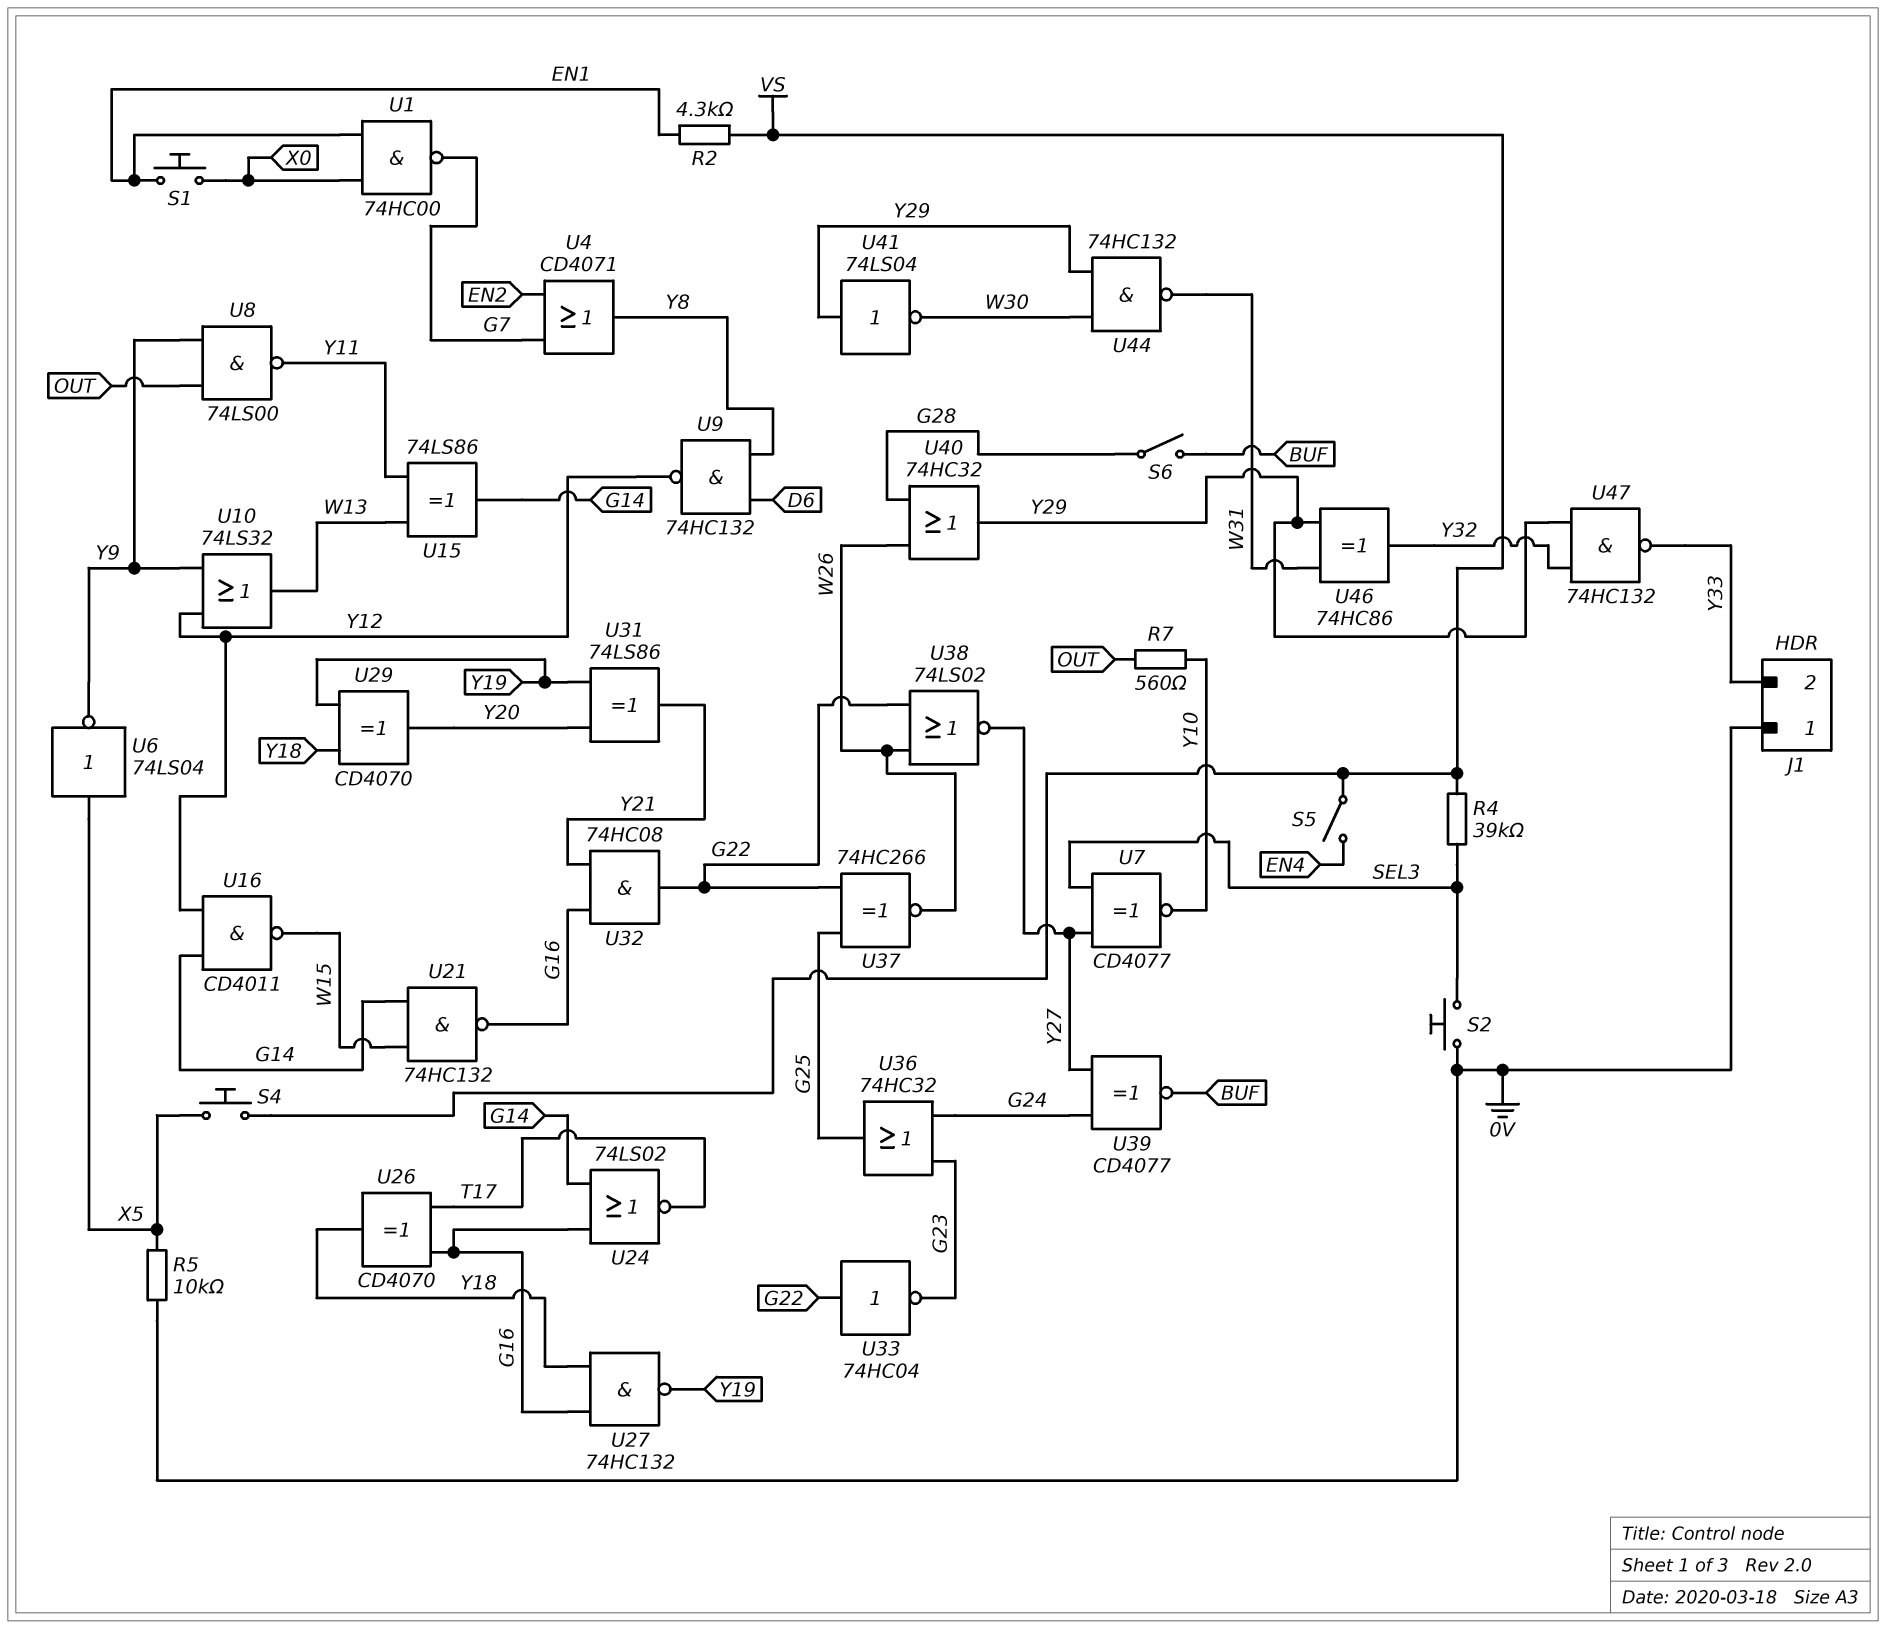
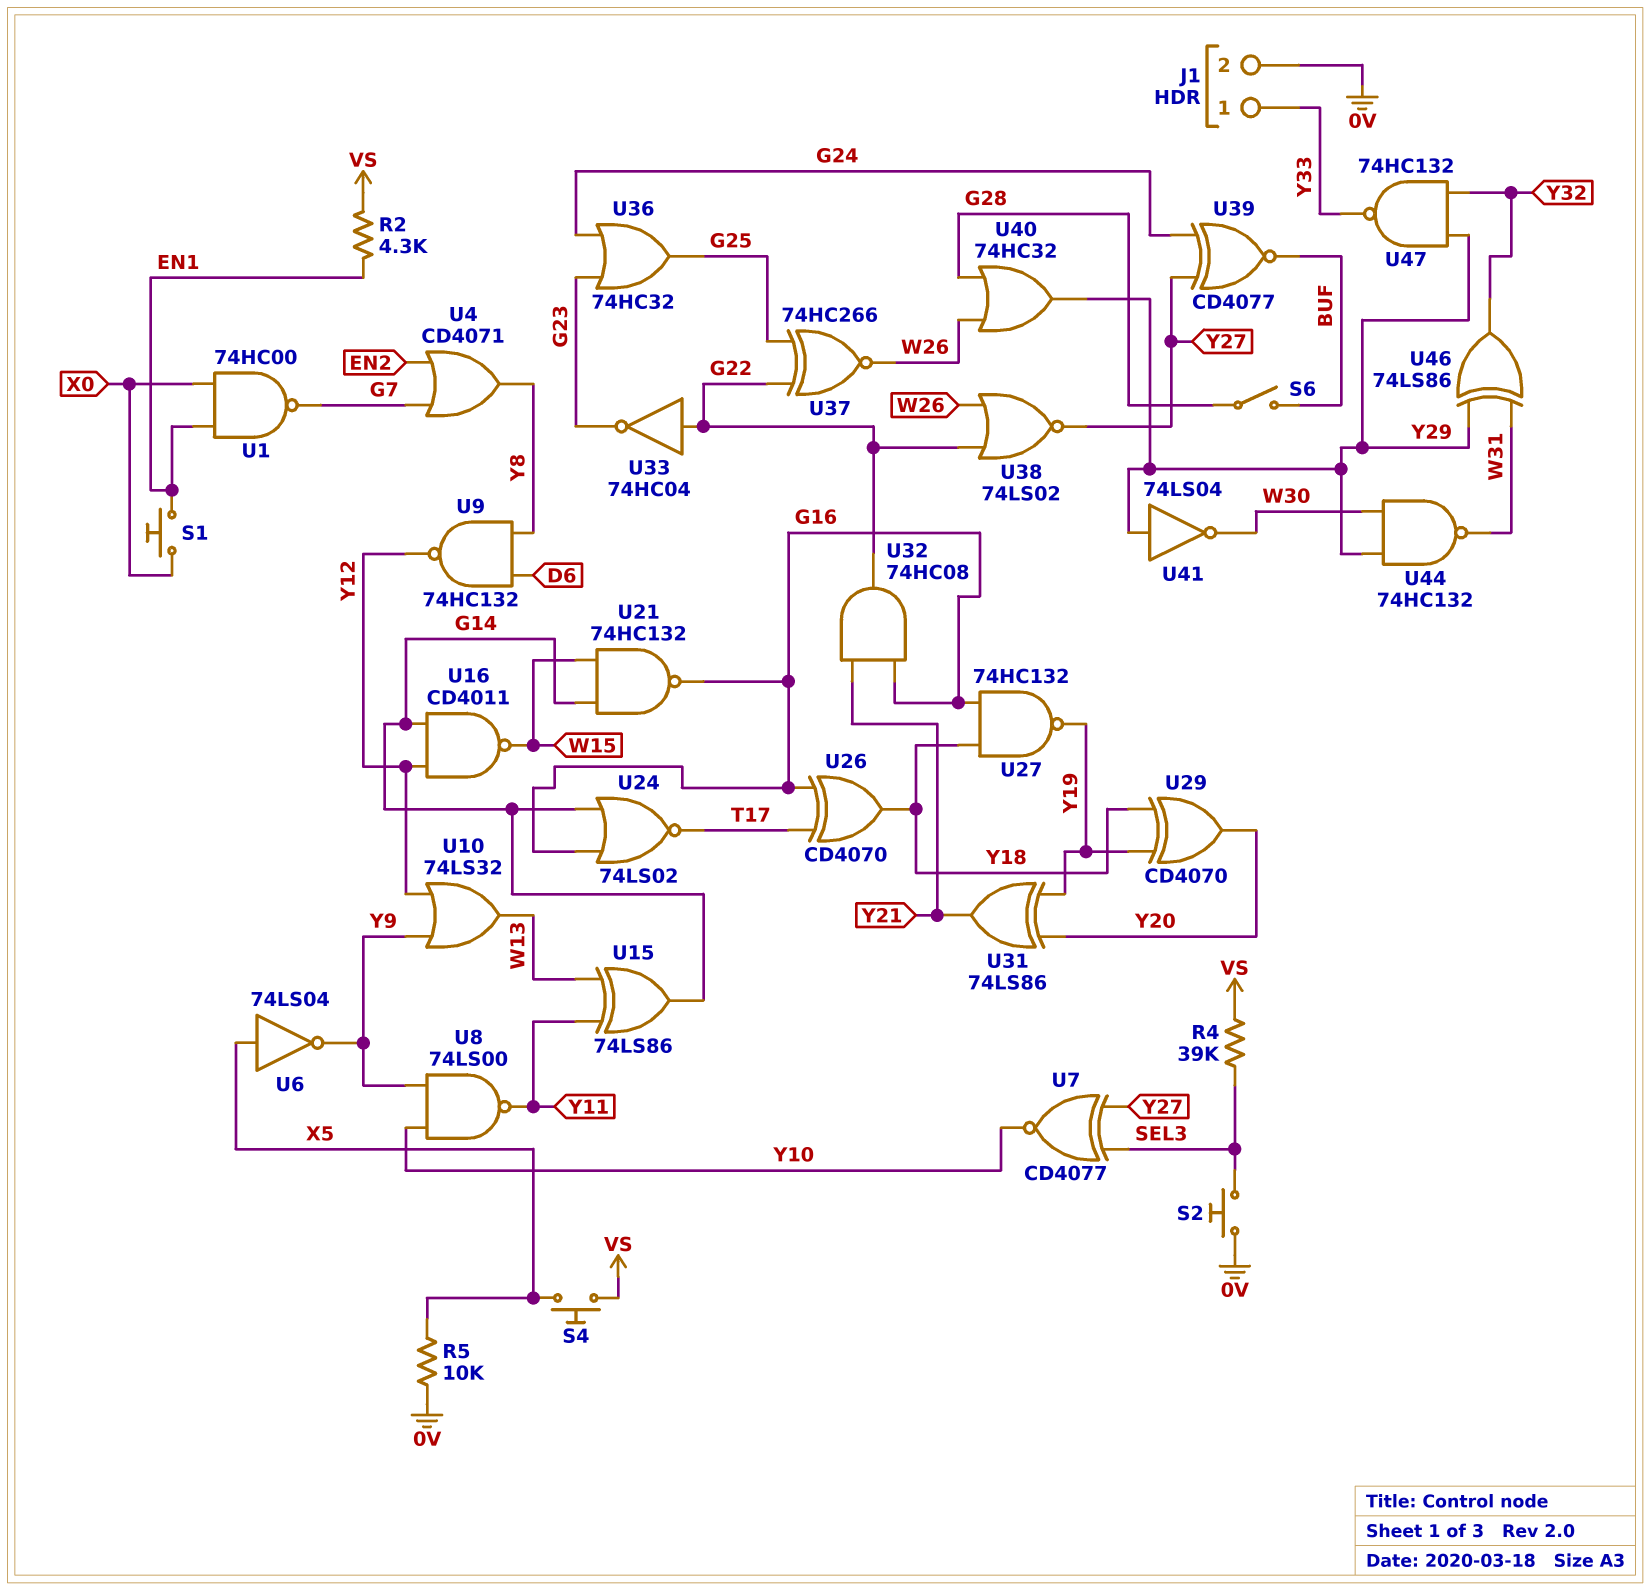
J1 pin 1: 0V -> Y33
J1 pin 2: Y33 -> 0V
R7: 560 (OUT, Y10) -> none
S5: switch (EN4, VS) -> none
U8: NAND 74LS00 (in OUT, in Y9, out Y11) -> NAND 74LS00 (in Y9, in Y10, out Y11)
U46: XOR 74HC86 (in W31, in Y29, out Y32) -> XOR 74LS86 (in W31, in Y29, out Y32)

